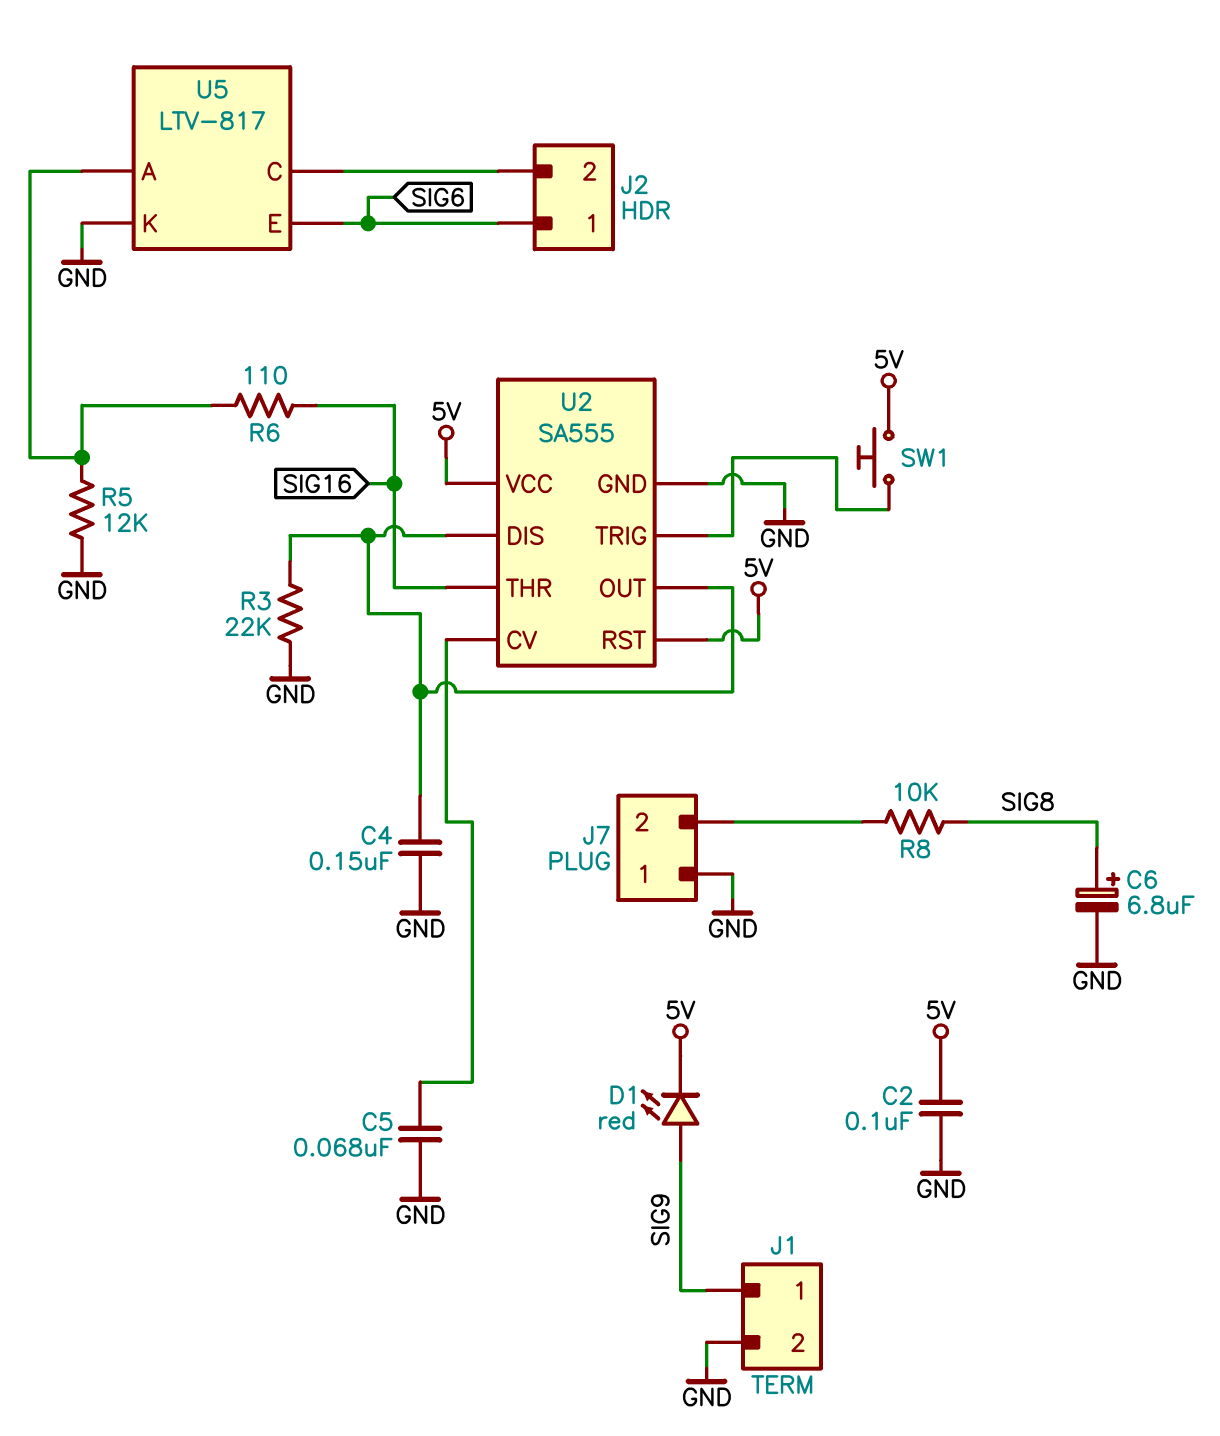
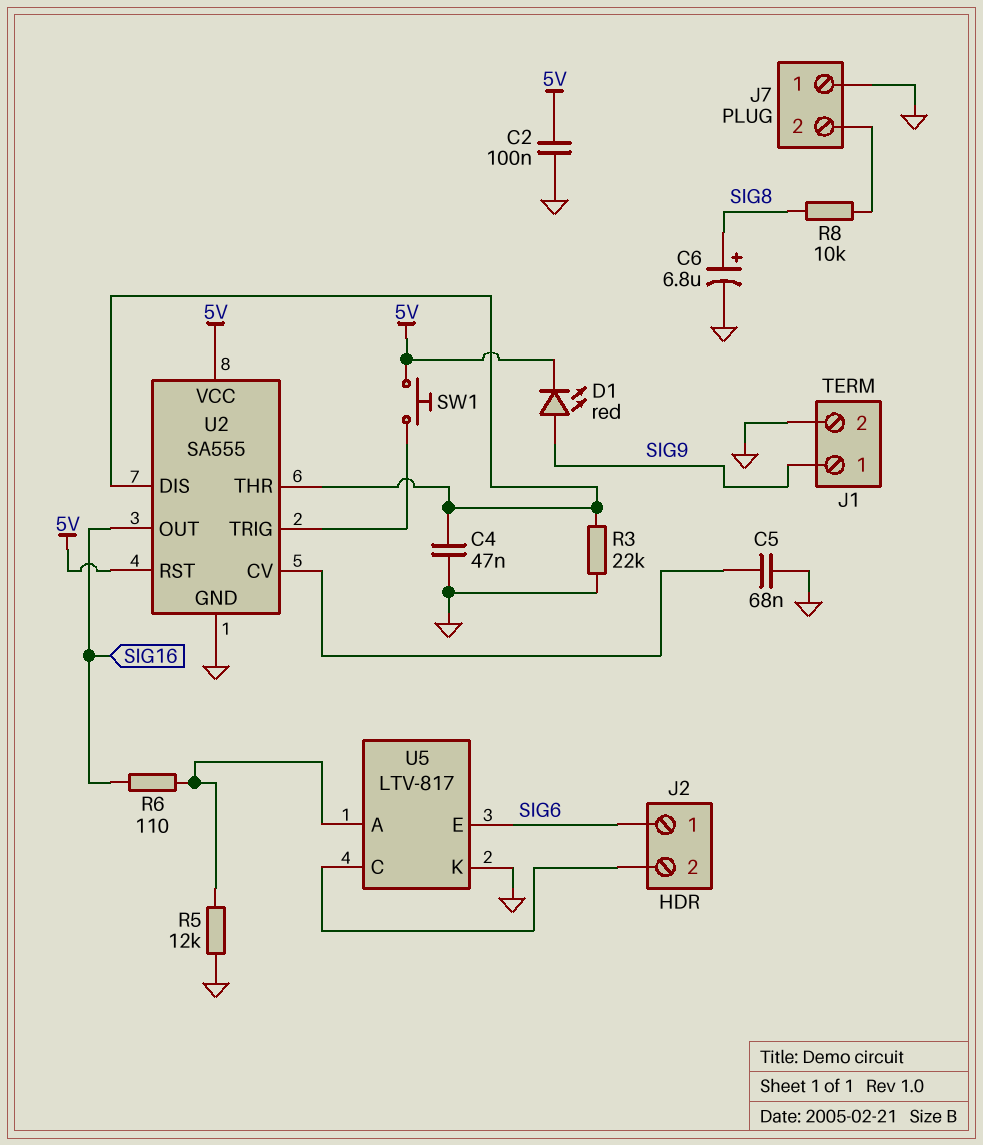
C4: 150nF (GND, U2/DIS) -> 47nF (GND, U2/DIS)
U2 pin OUT: U2/DIS -> SIG16
U2 pin THR: SIG16 -> U2/DIS

